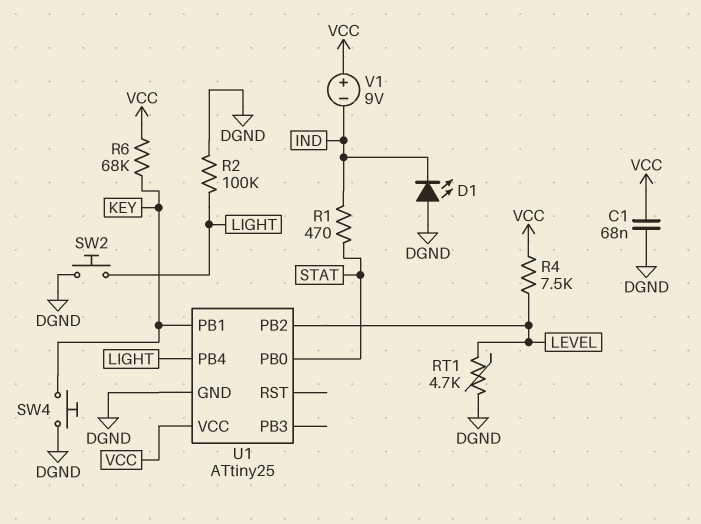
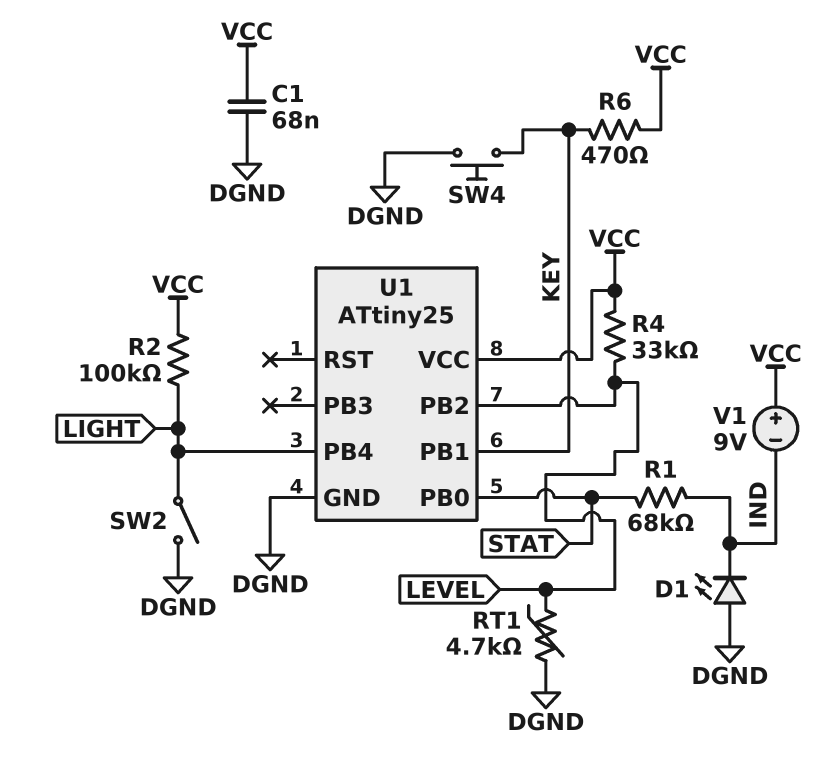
R1: 470 (IND, STAT) -> 68k (IND, STAT)
R2: 100k (DGND, LIGHT) -> 100k (LIGHT, VCC)
R4: 7.5k (LEVEL, VCC) -> 33k (LEVEL, VCC)
R6: 68k (KEY, VCC) -> 470 (KEY, VCC)
SW2: button (DGND, LIGHT) -> switch (DGND, LIGHT)

